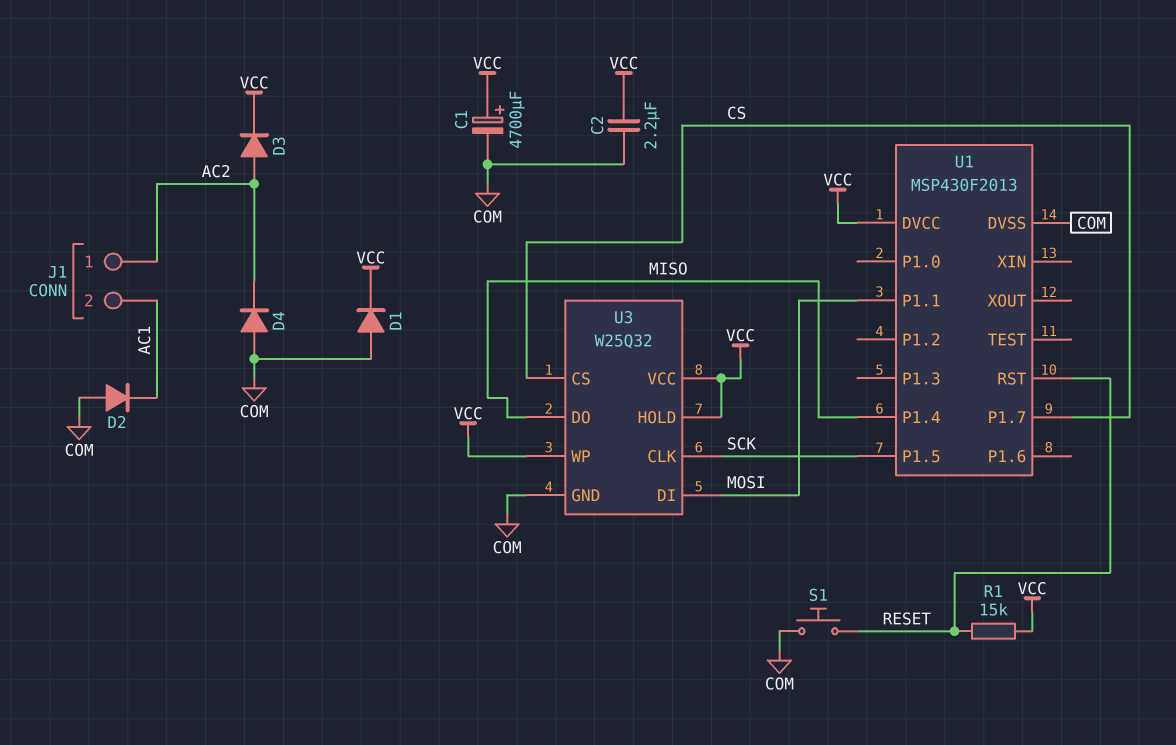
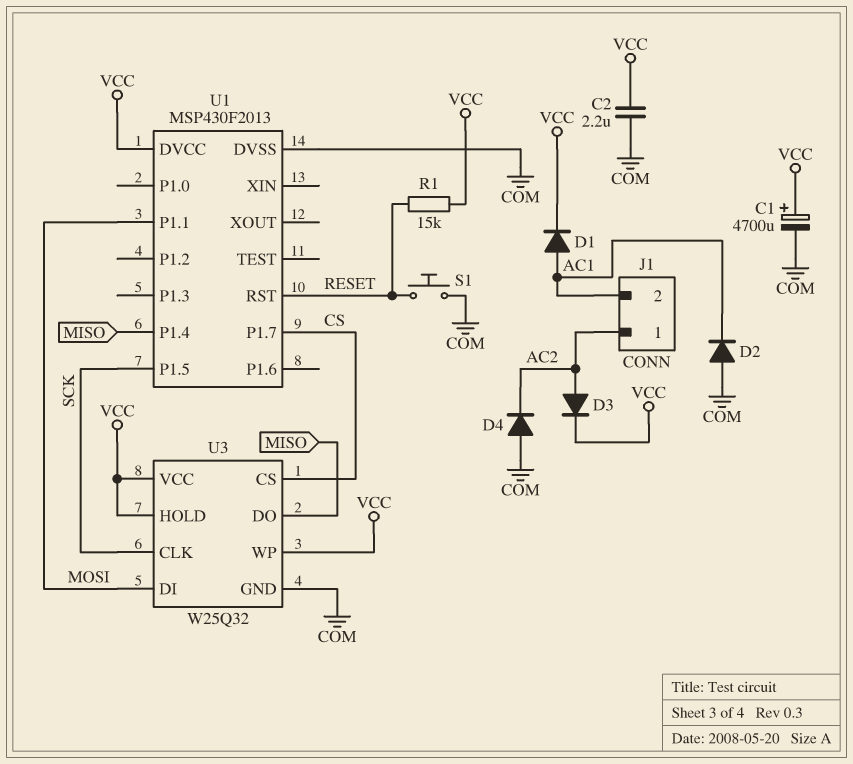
D1: diode (A COM, K VCC) -> diode (A AC1, K VCC)

